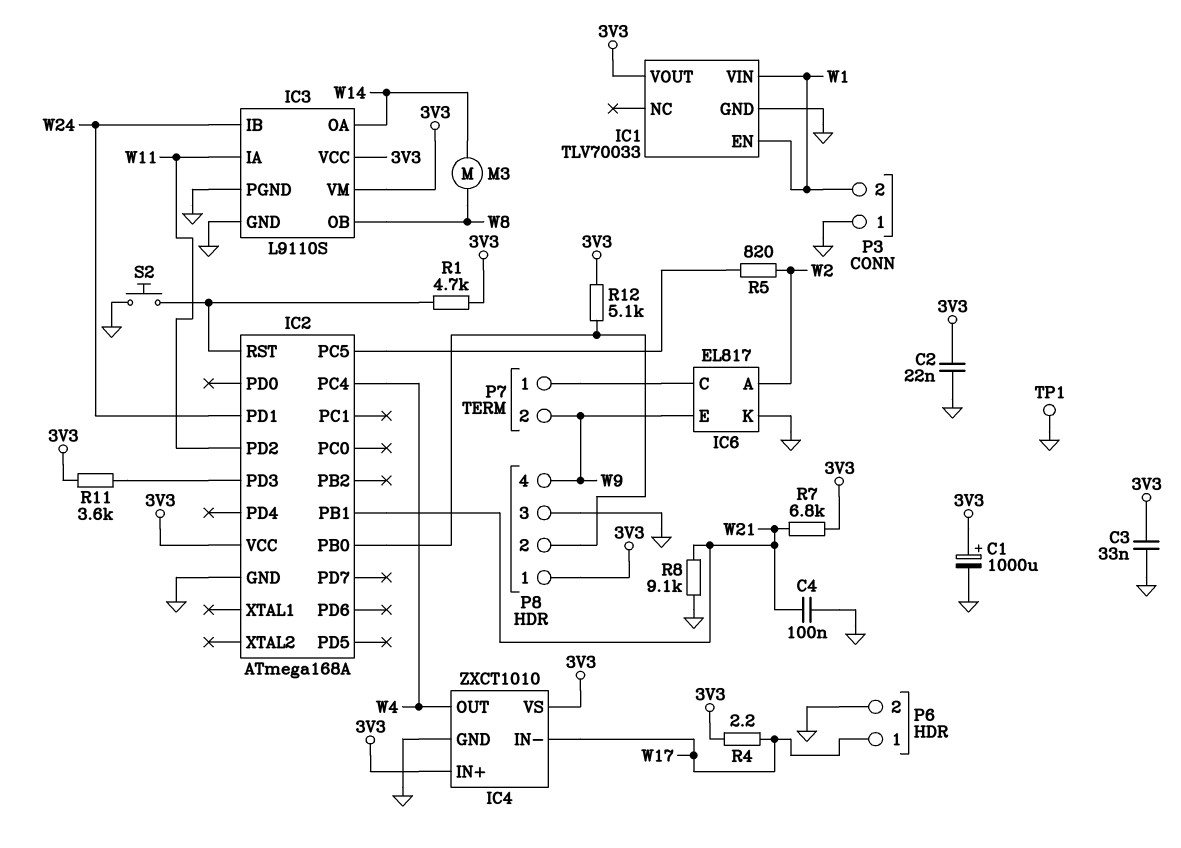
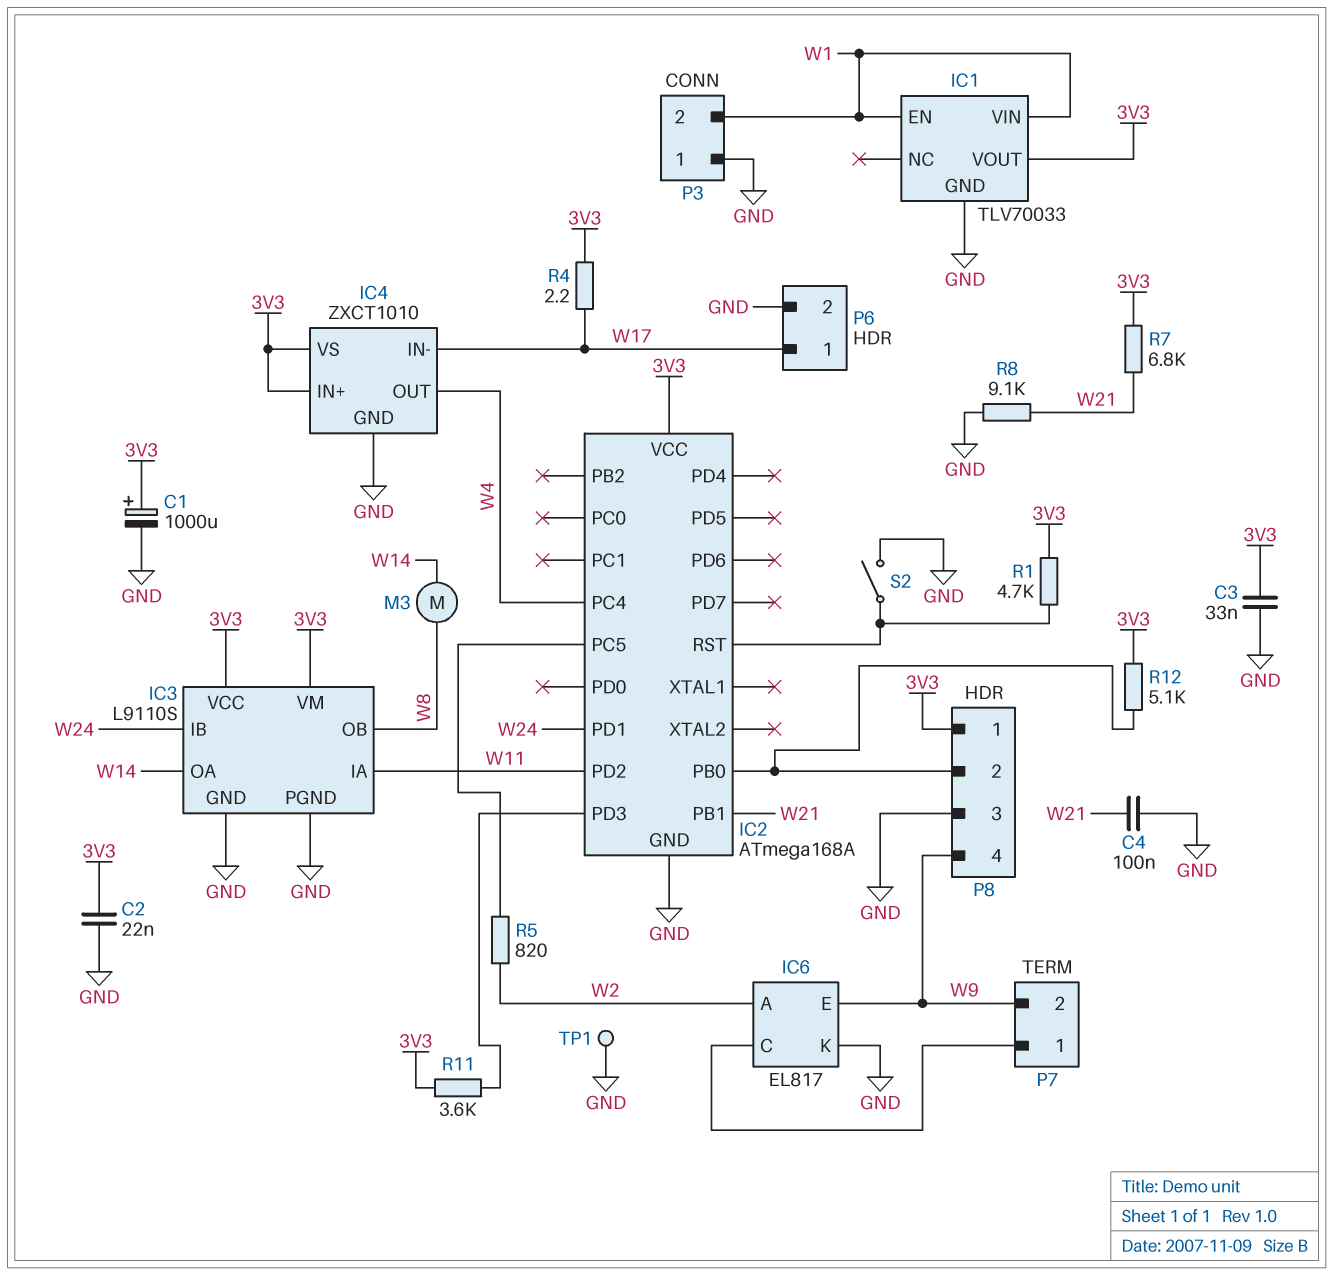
S2: button (GND, IC2/RST) -> switch (GND, IC2/RST)

